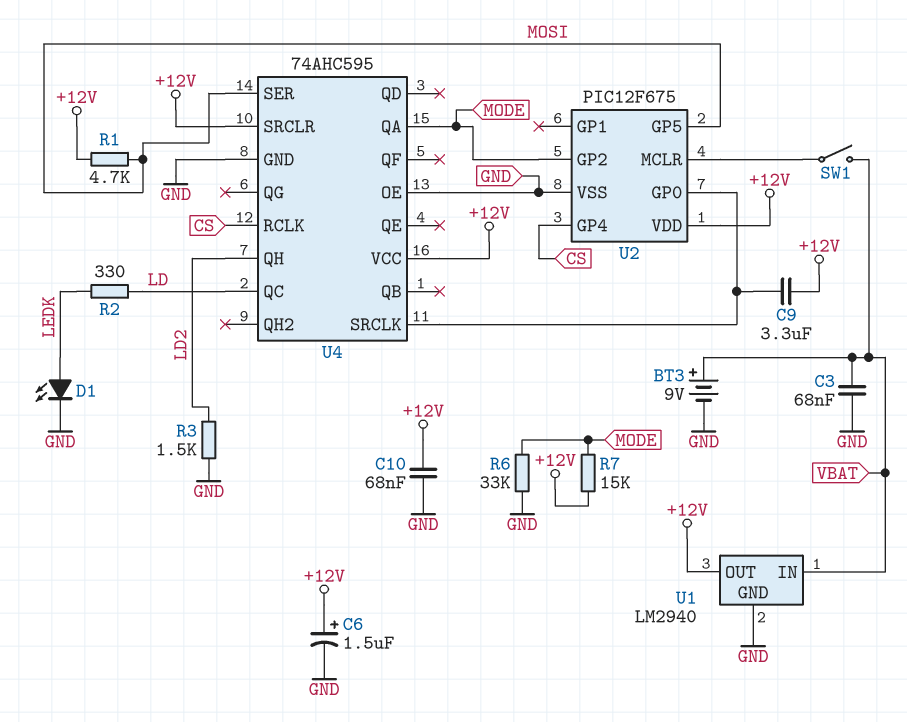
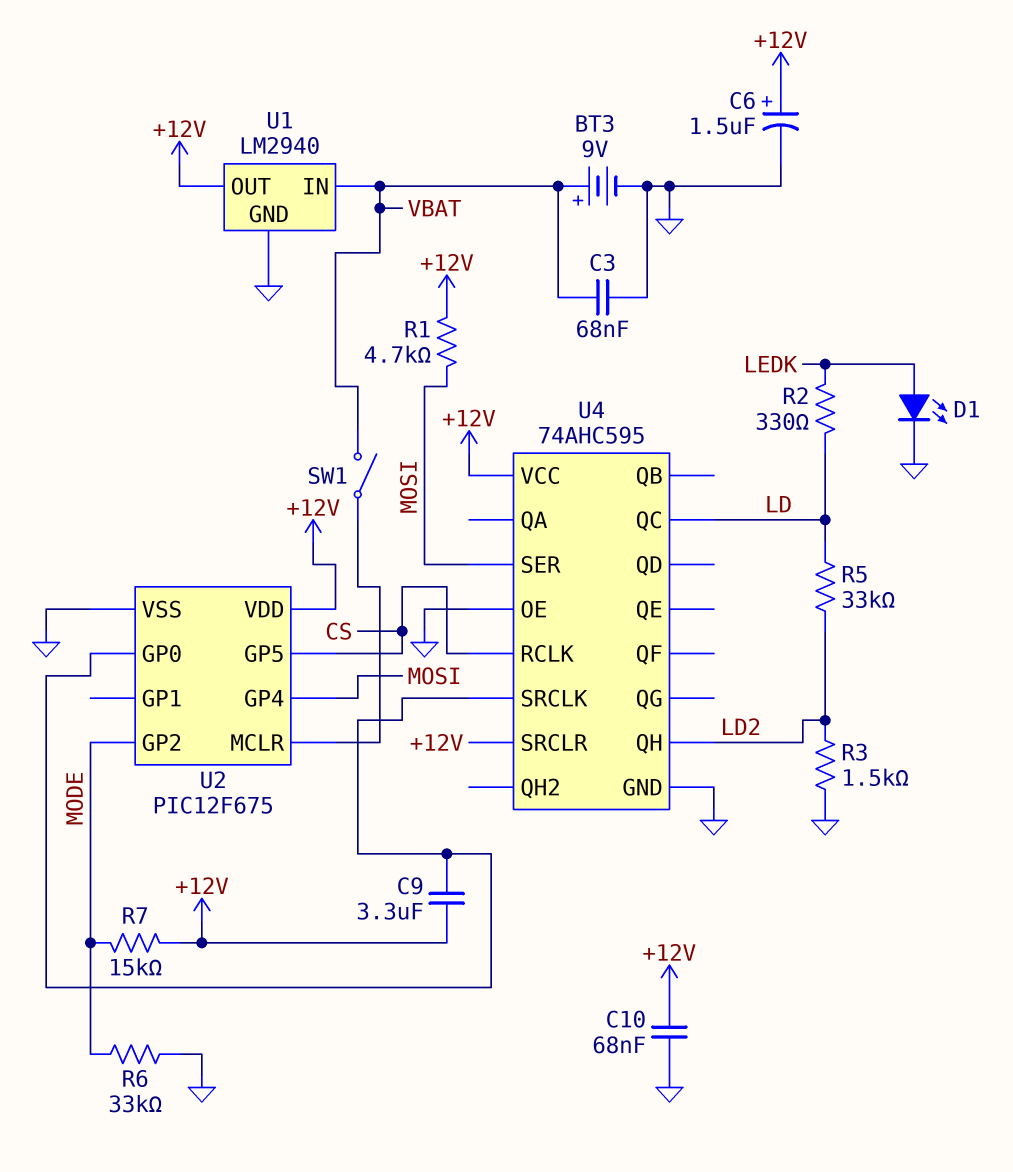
R5: none -> 33k (LD, LD2)
U2 pin GP4: CS -> MOSI
U2 pin GP5: MOSI -> CS
U4 pin QA: MODE -> none

